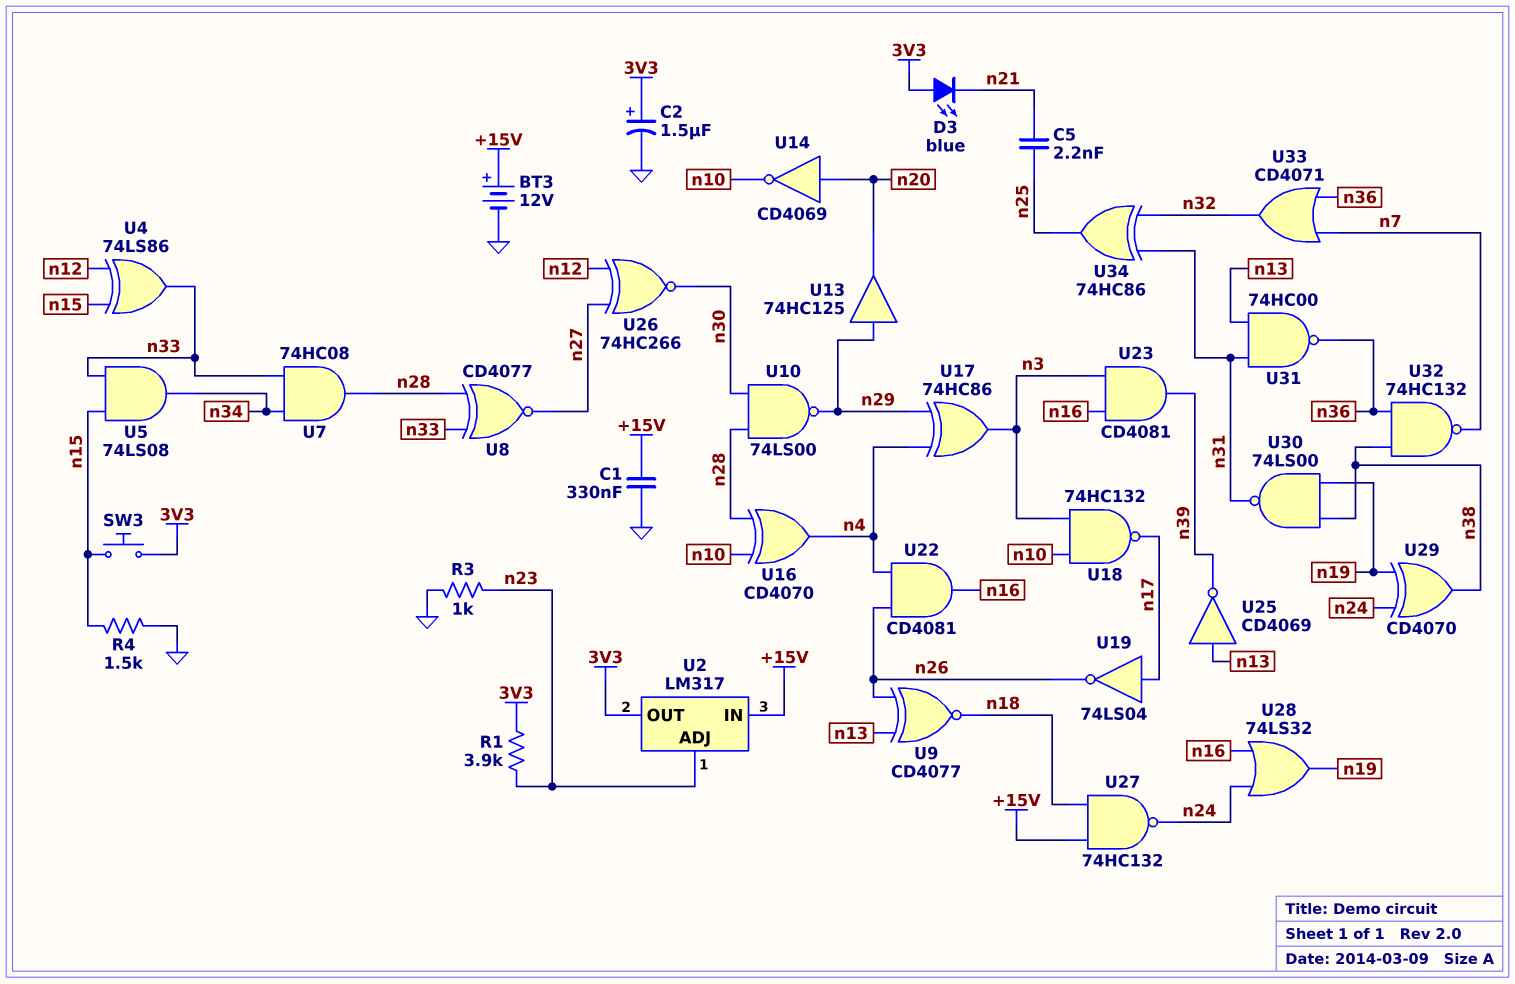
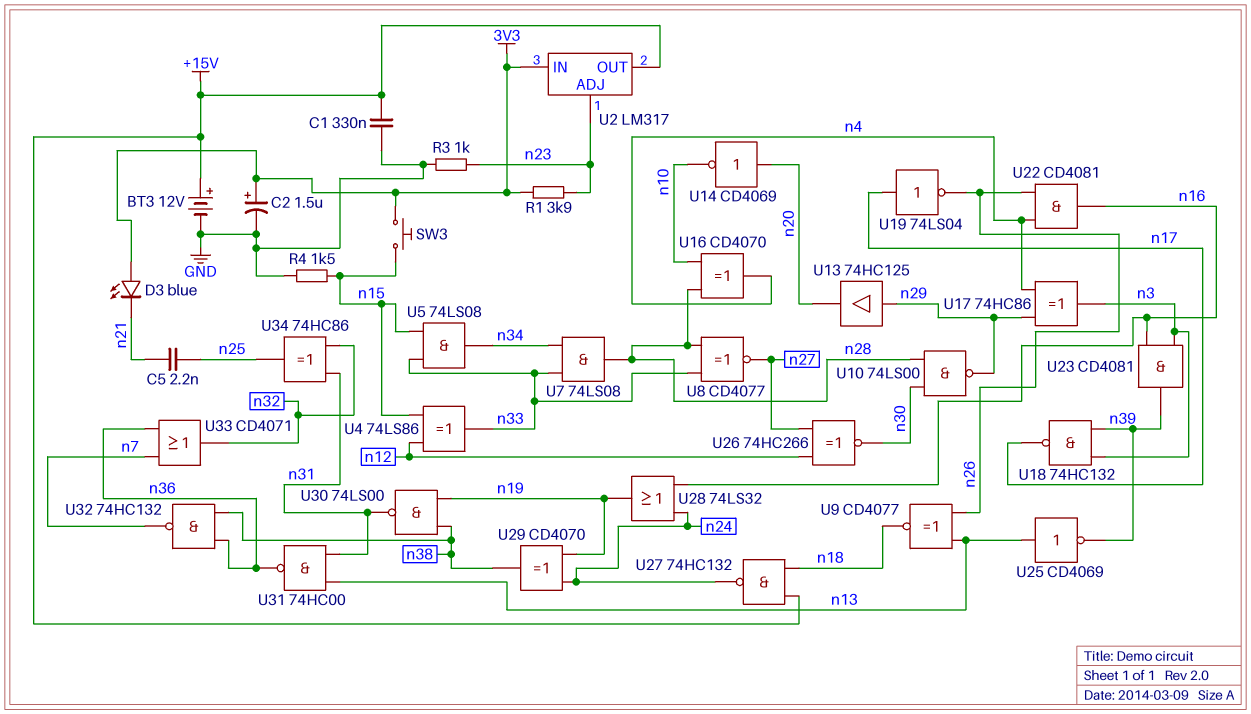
U2 pin IN: +15V -> 3V3
U2 pin OUT: 3V3 -> +15V
U7: AND 74HC08 (in n33, in n34, out n28) -> AND 74LS08 (in n33, in n34, out n28)
U18: NAND 74HC132 (in n3, in n10, out n17) -> NAND 74HC132 (in n3, in n39, out n17)

